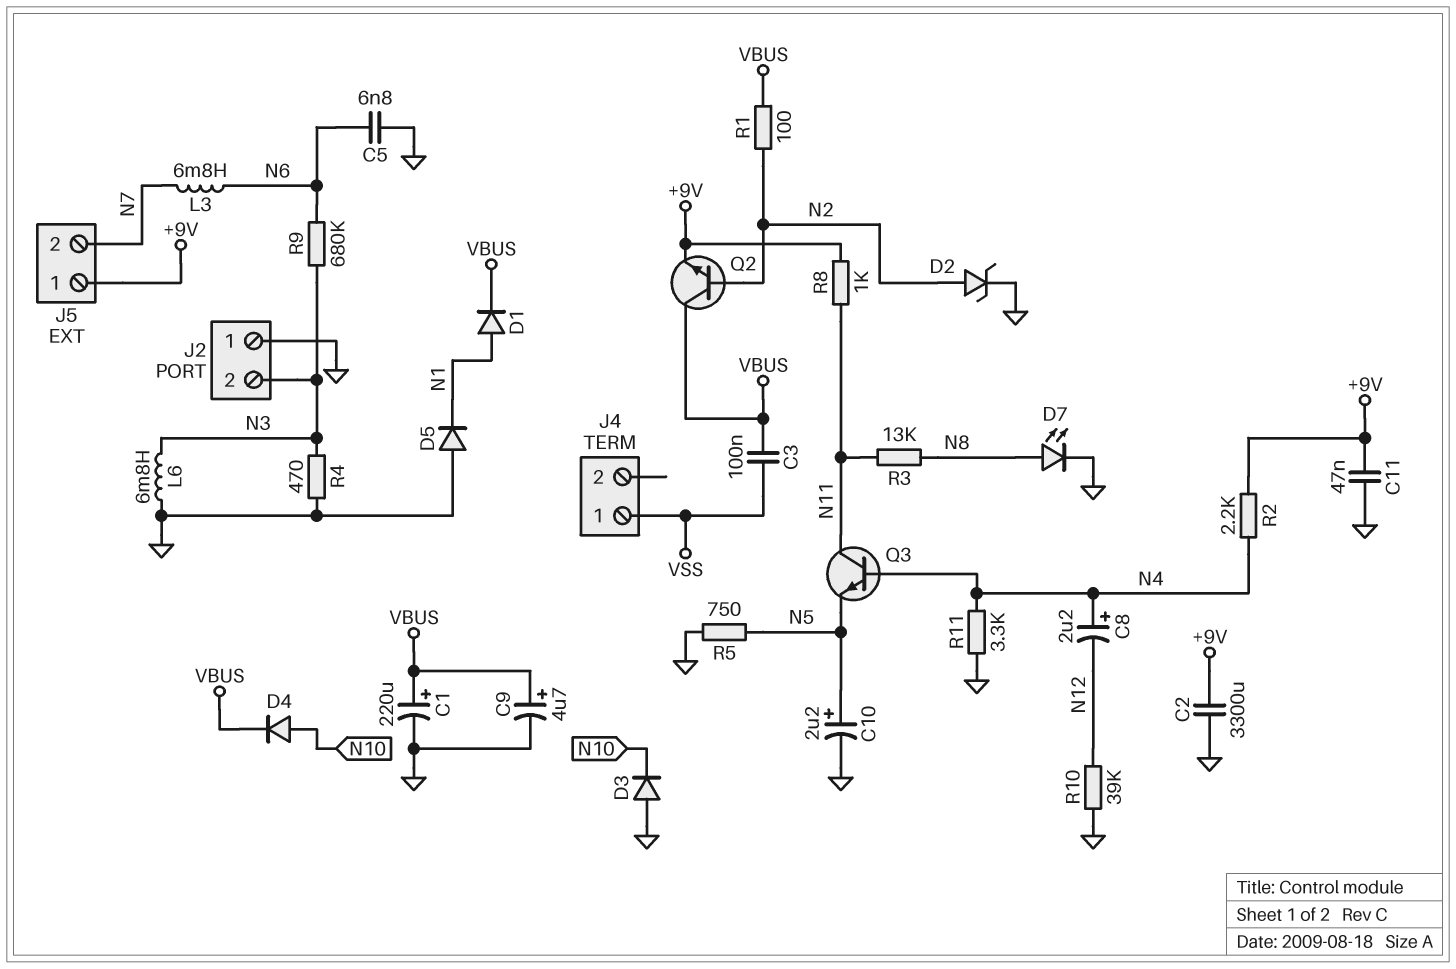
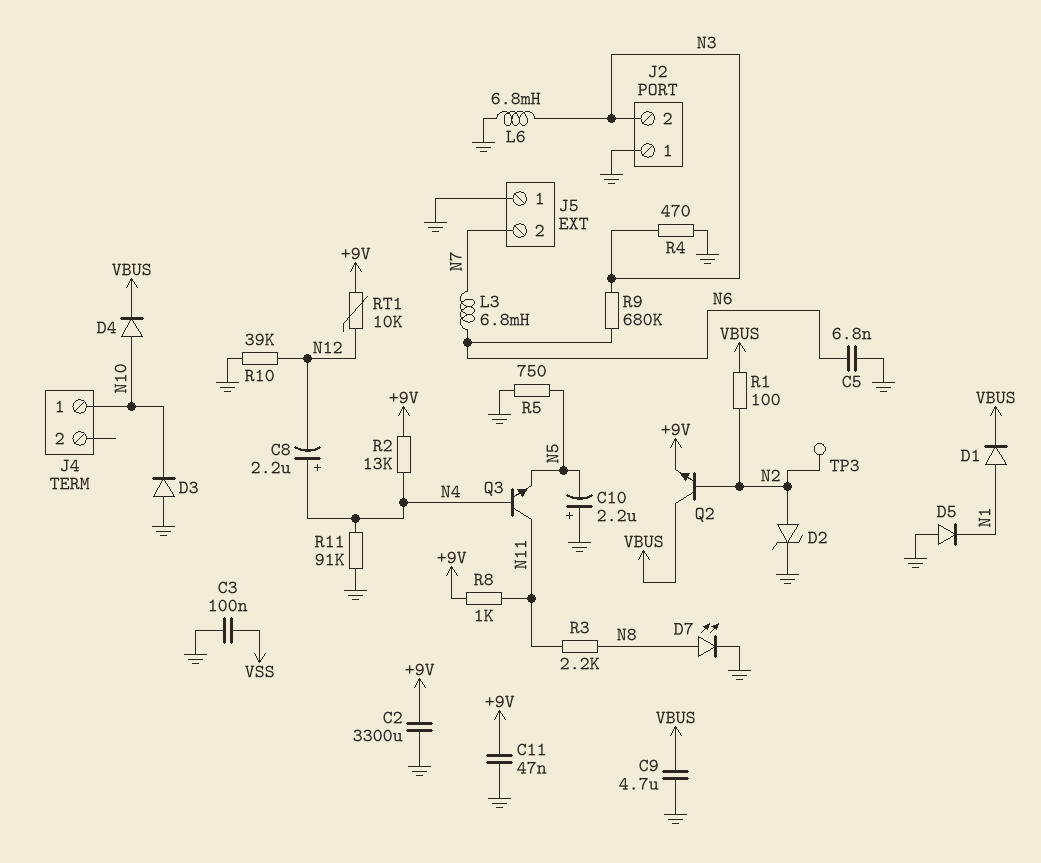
C1: 220uF (plus VBUS, minus GND) -> none
C3: 100nF (VBUS, VSS) -> 100nF (GND, VSS)
C9: 4.7uF (plus VBUS, minus GND) -> 4.7uF (GND, VBUS)
C10: 2.2uF (plus N5, minus GND) -> 2.2uF (plus GND, minus N5)
J4 pin 1: VSS -> N10
J5 pin 1: +9V -> GND
R2: 2.2k (+9V, N4) -> 13k (+9V, N4)
R3: 13k (N8, N11) -> 2.2k (N8, N11)
R11: 3.3k (GND, N4) -> 91k (GND, N4)
RT1: none -> 10k (+9V, N12)
TP3: none -> test point (N2)

